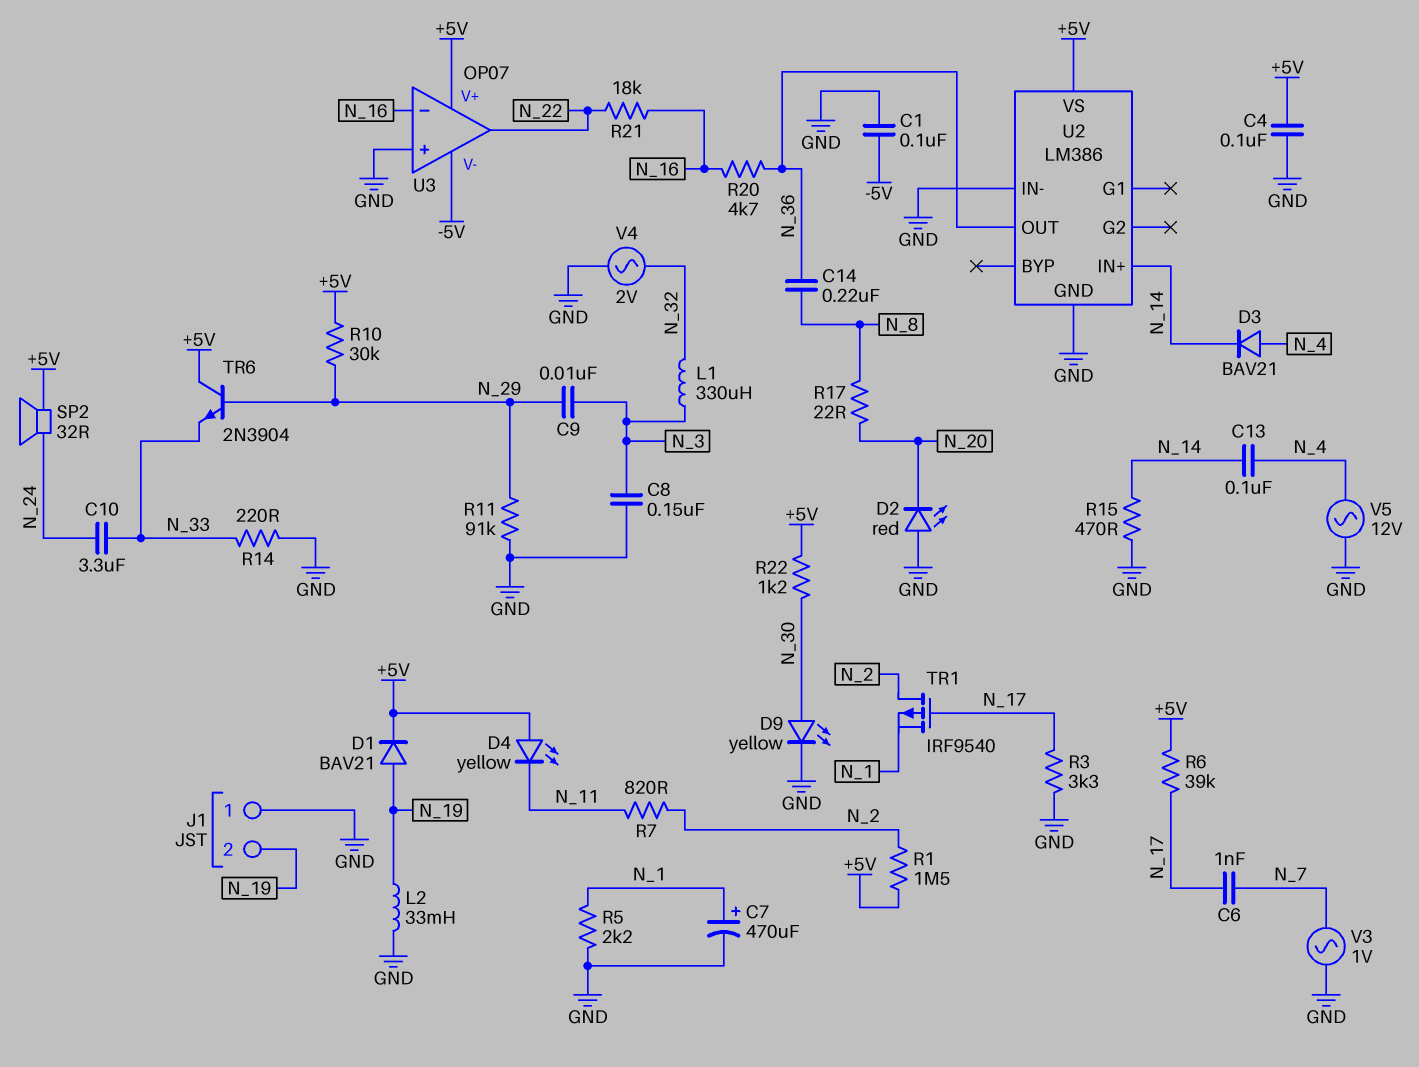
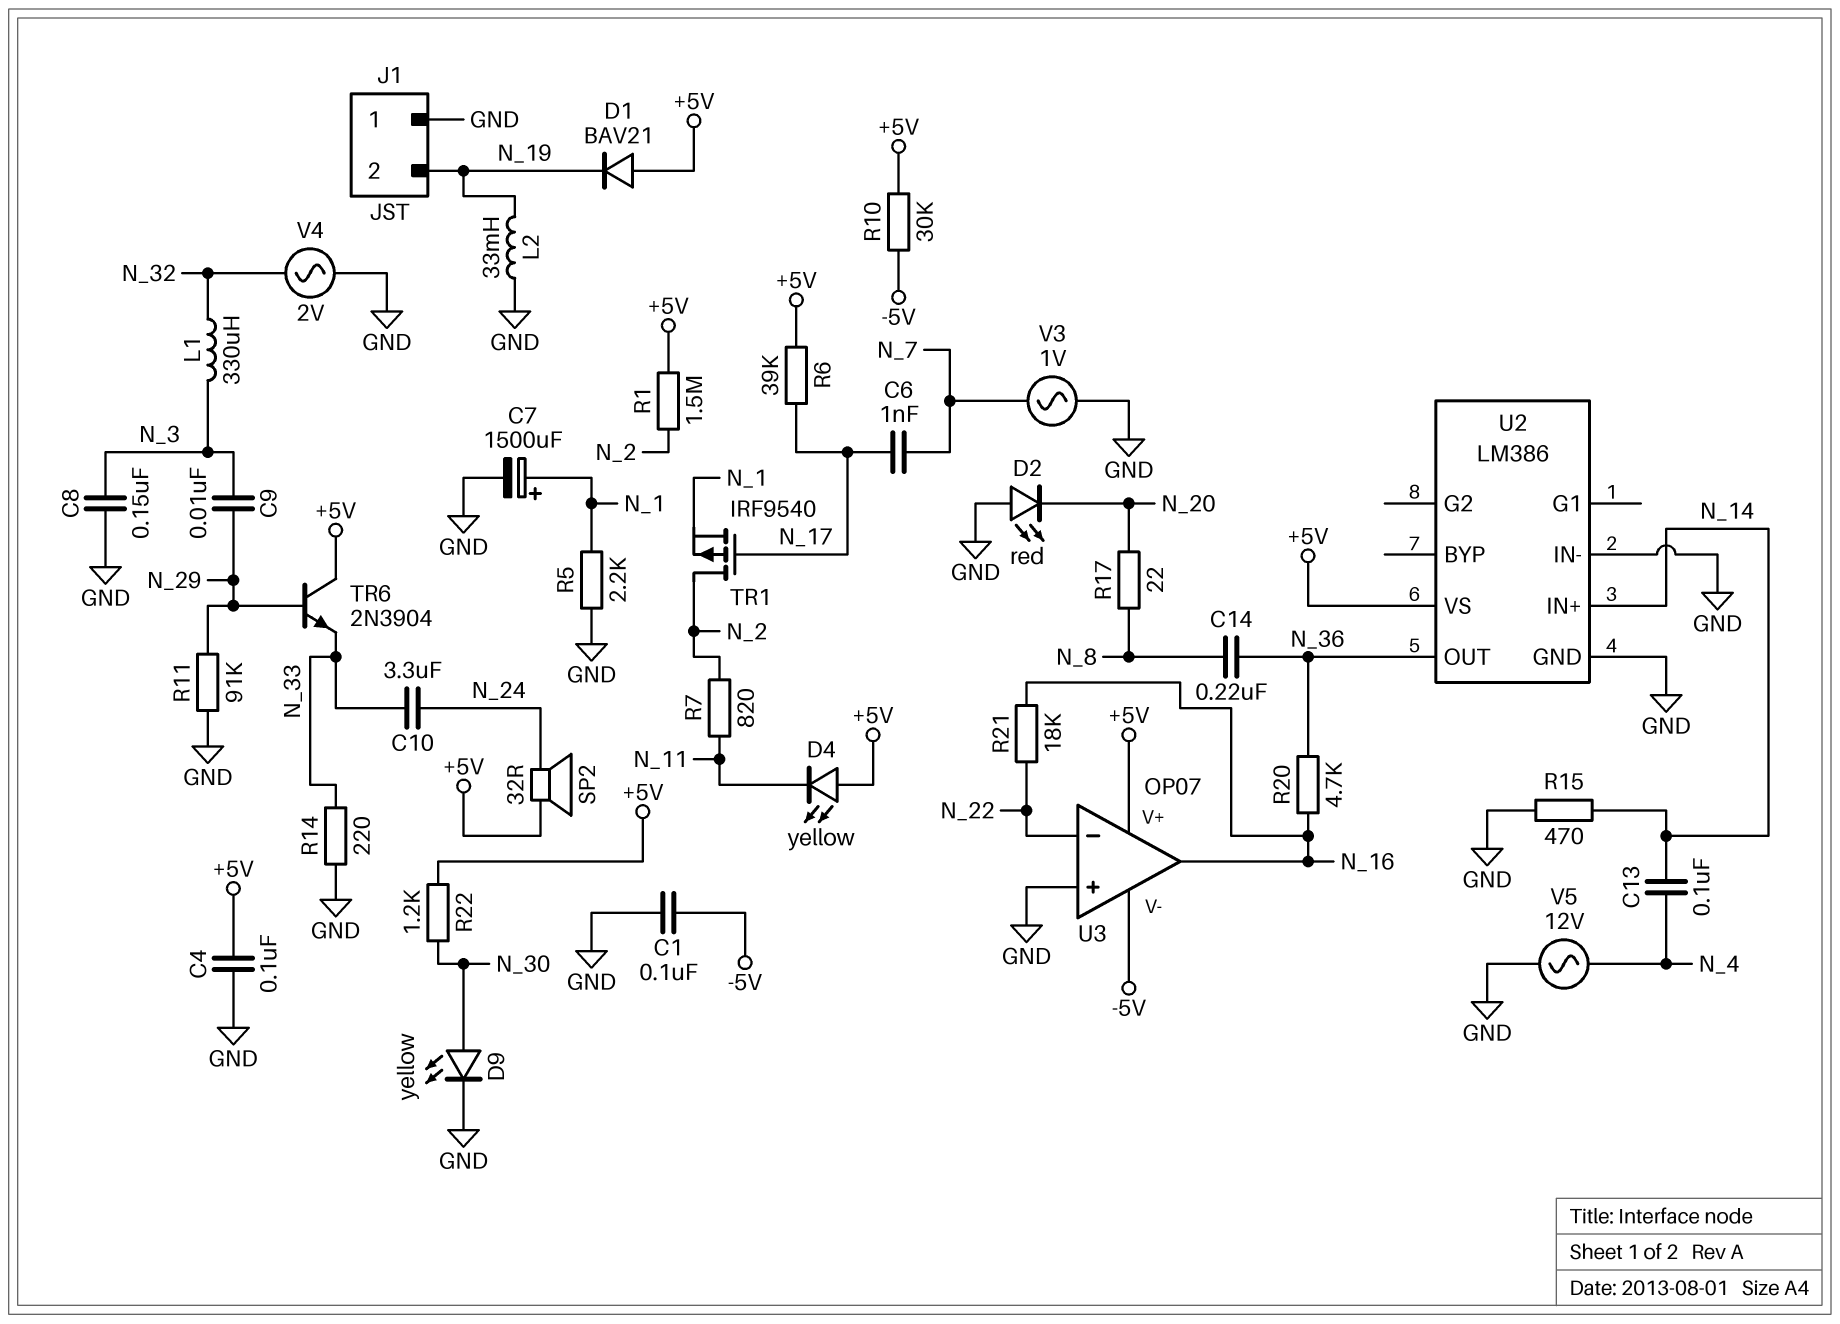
C7: 470uF (plus N_1, minus GND) -> 1500uF (plus N_1, minus GND)
D1: diode BAV21 (A N_19, K +5V) -> diode BAV21 (A +5V, K N_19)
D3: diode BAV21 (A N_4, K N_14) -> none
R3: 3.3k (GND, N_17) -> none
R10: 30k (+5V, N_29) -> 30k (+5V, -5V)
U3 pin in-: N_16 -> N_22
U3 pin out: N_22 -> N_16

